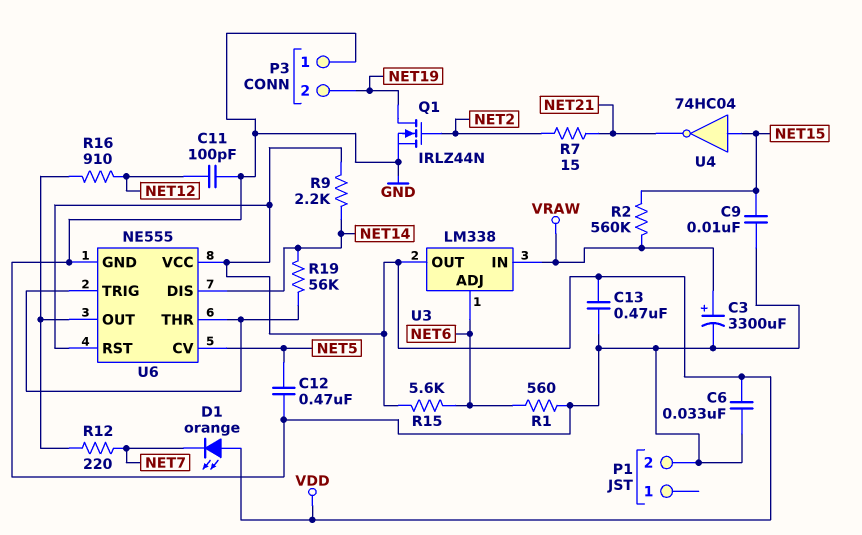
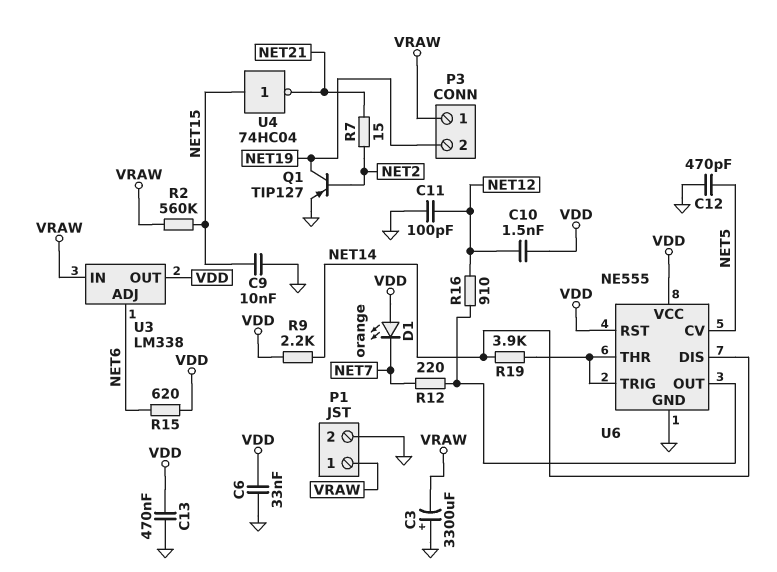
C3: 3300uF (plus VRAW, minus GND) -> 3300uF (plus GND, minus VRAW)
C10: none -> 1.5nF (NET12, VDD)
C12: 470nF (GND, NET5) -> 470pF (GND, NET5)
P1 pin 1: none -> VRAW
P3 pin 1: GND -> VRAW
Q1: NMOS IRLZ44N (G NET2, D NET19, S GND) -> PNP TIP127 (B NET2, C NET19, E GND)
R1: 560 (GND, NET6) -> none
R15: 5.6k (NET6, VDD) -> 620 (NET6, VDD)
R19: 56k (NET14, U6/THR) -> 3.9k (NET14, U6/THR)

